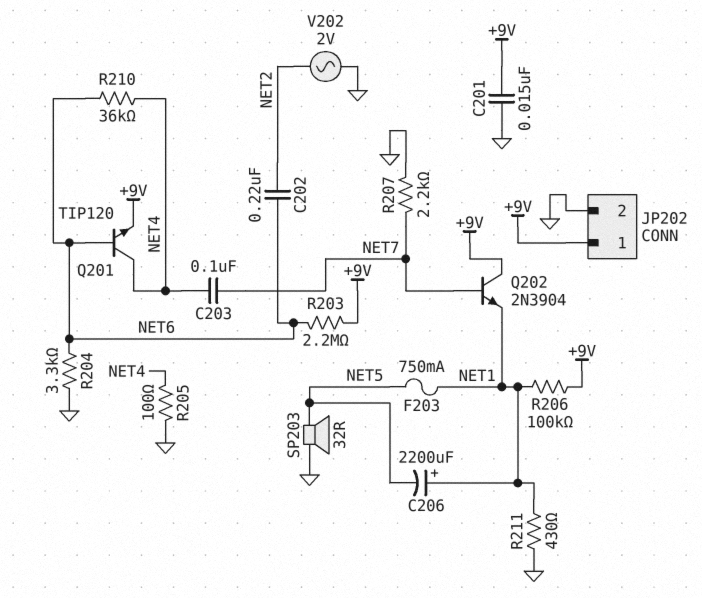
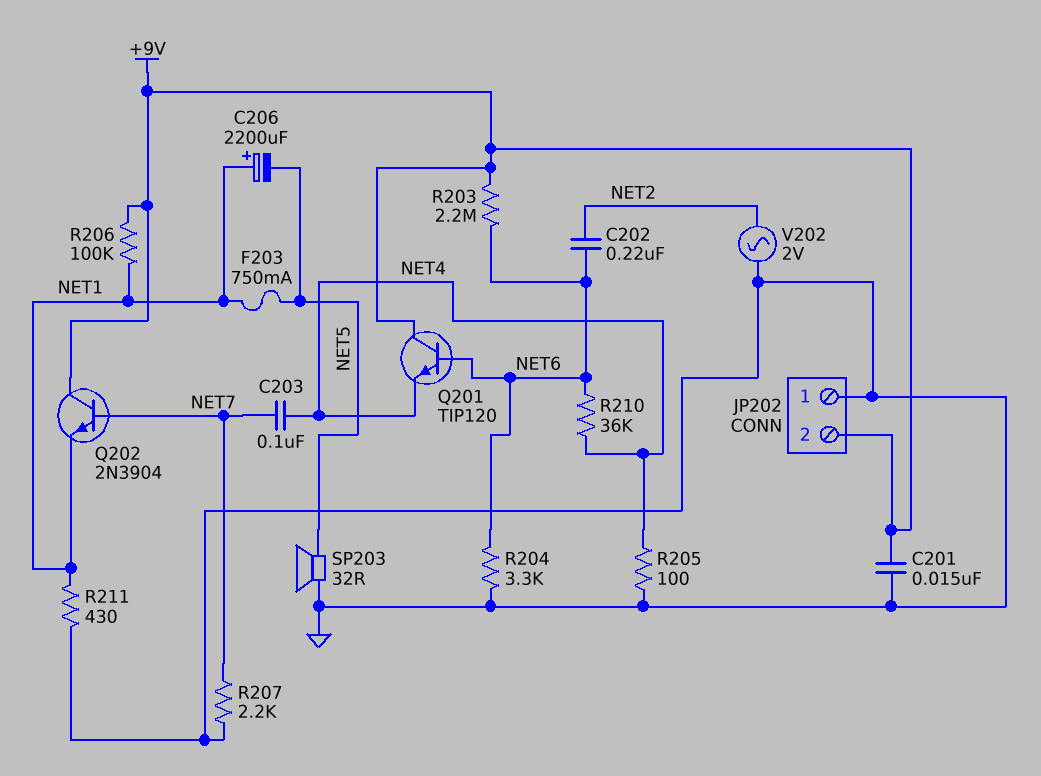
JP202 pin 1: +9V -> GND
JP202 pin 2: GND -> +9V
Q201: NPN TIP120 (B NET6, C NET4, E +9V) -> NPN TIP120 (B NET6, C +9V, E NET4)

